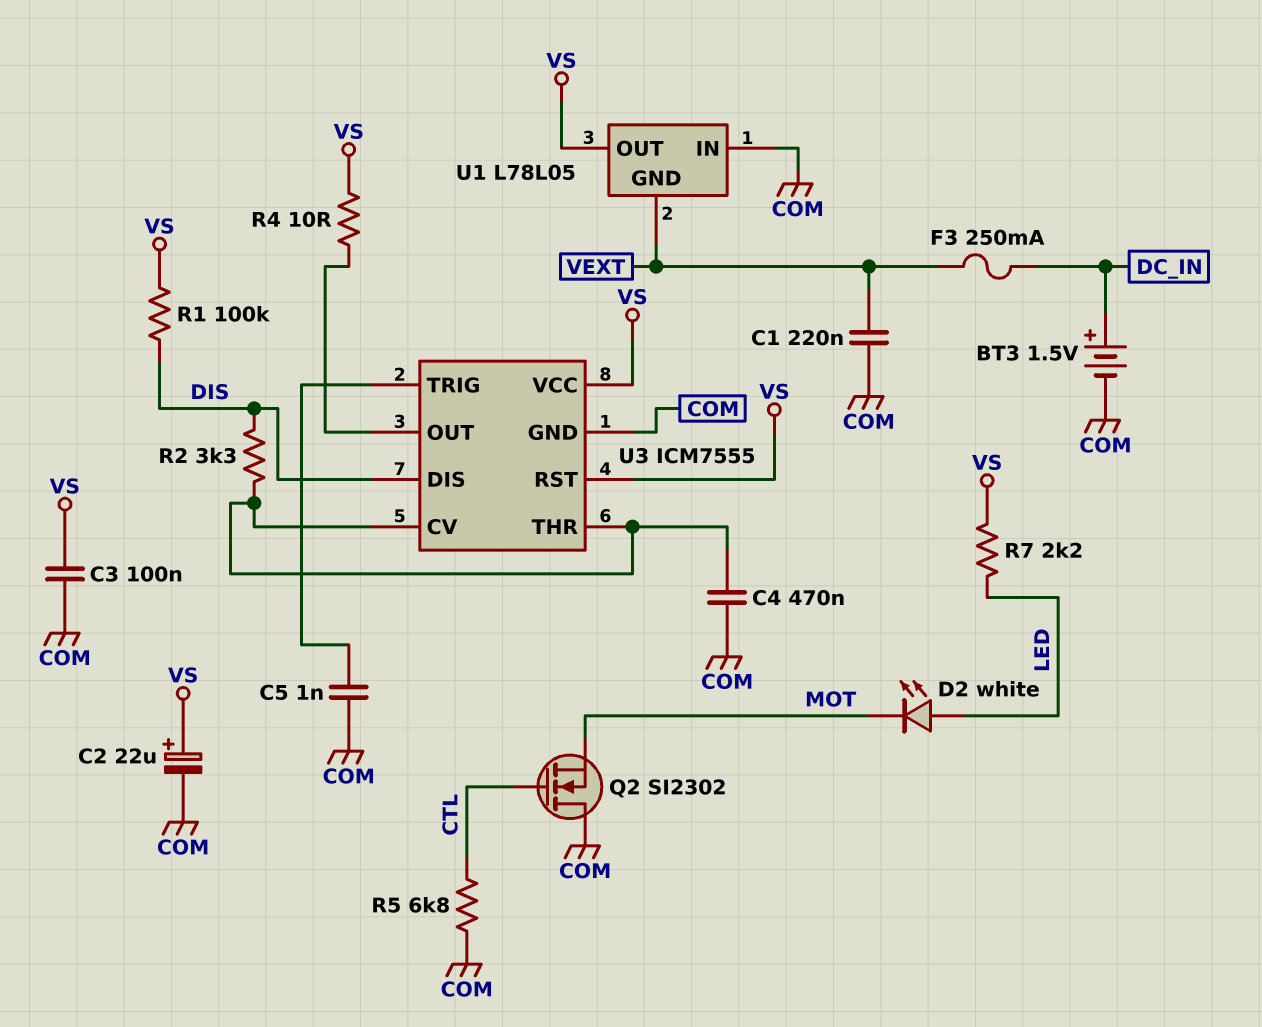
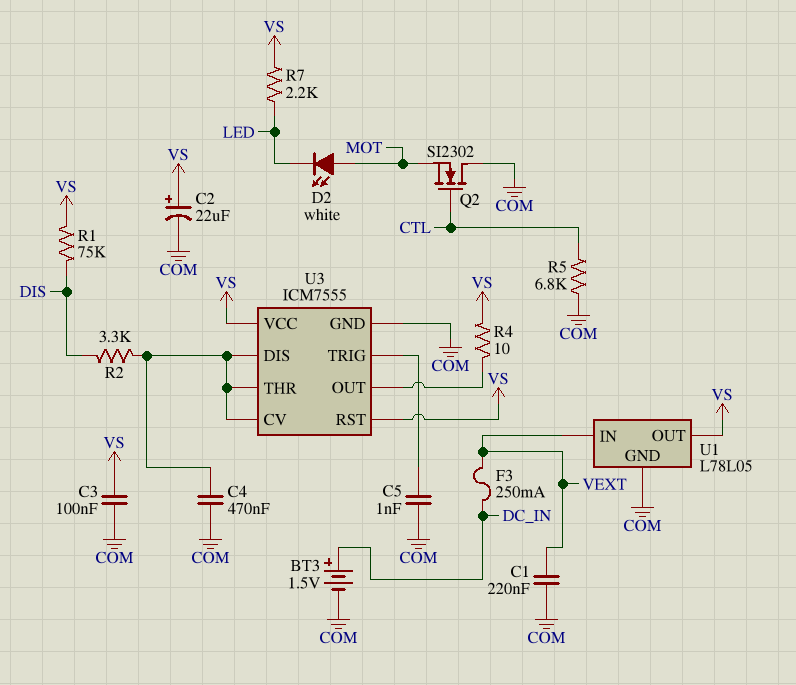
D2: LED white (A LED, K MOT) -> LED white (A MOT, K LED)
R1: 100k (DIS, VS) -> 75k (DIS, VS)
U1 pin GND: VEXT -> COM
U1 pin IN: COM -> VEXT
U3 pin DIS: DIS -> U3/CV

